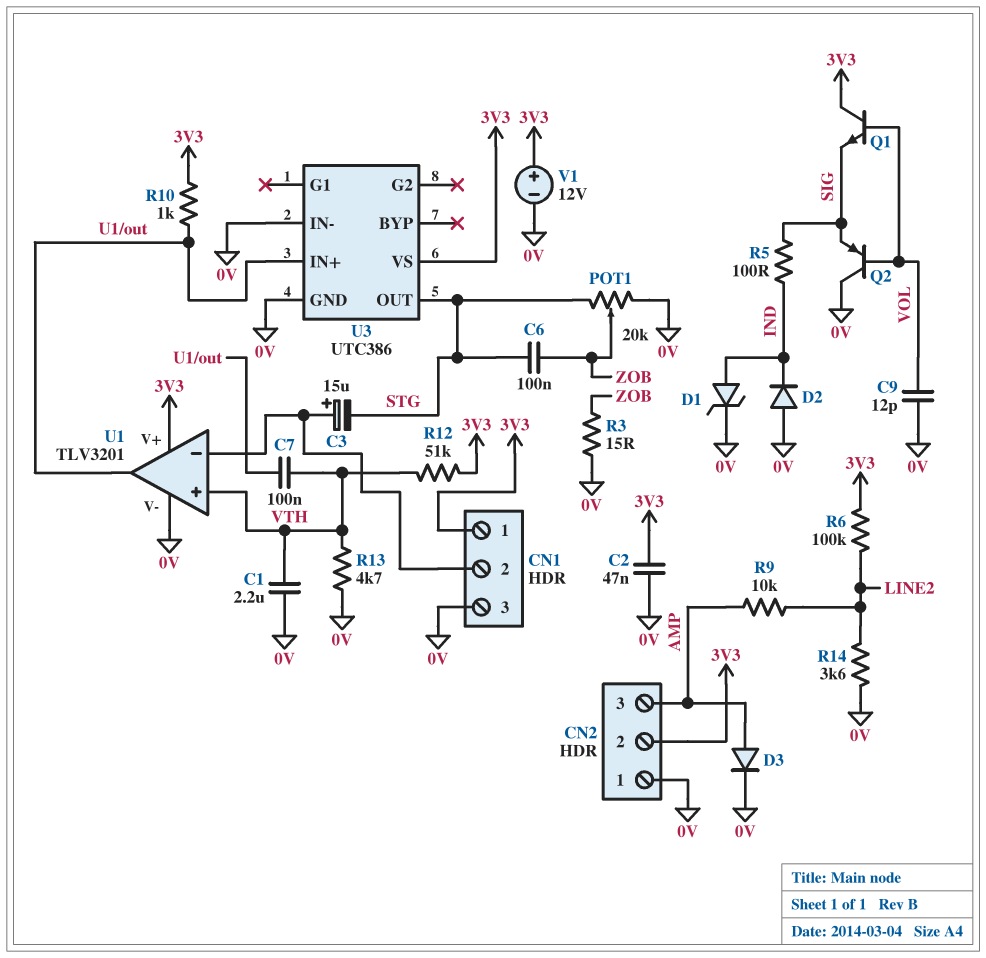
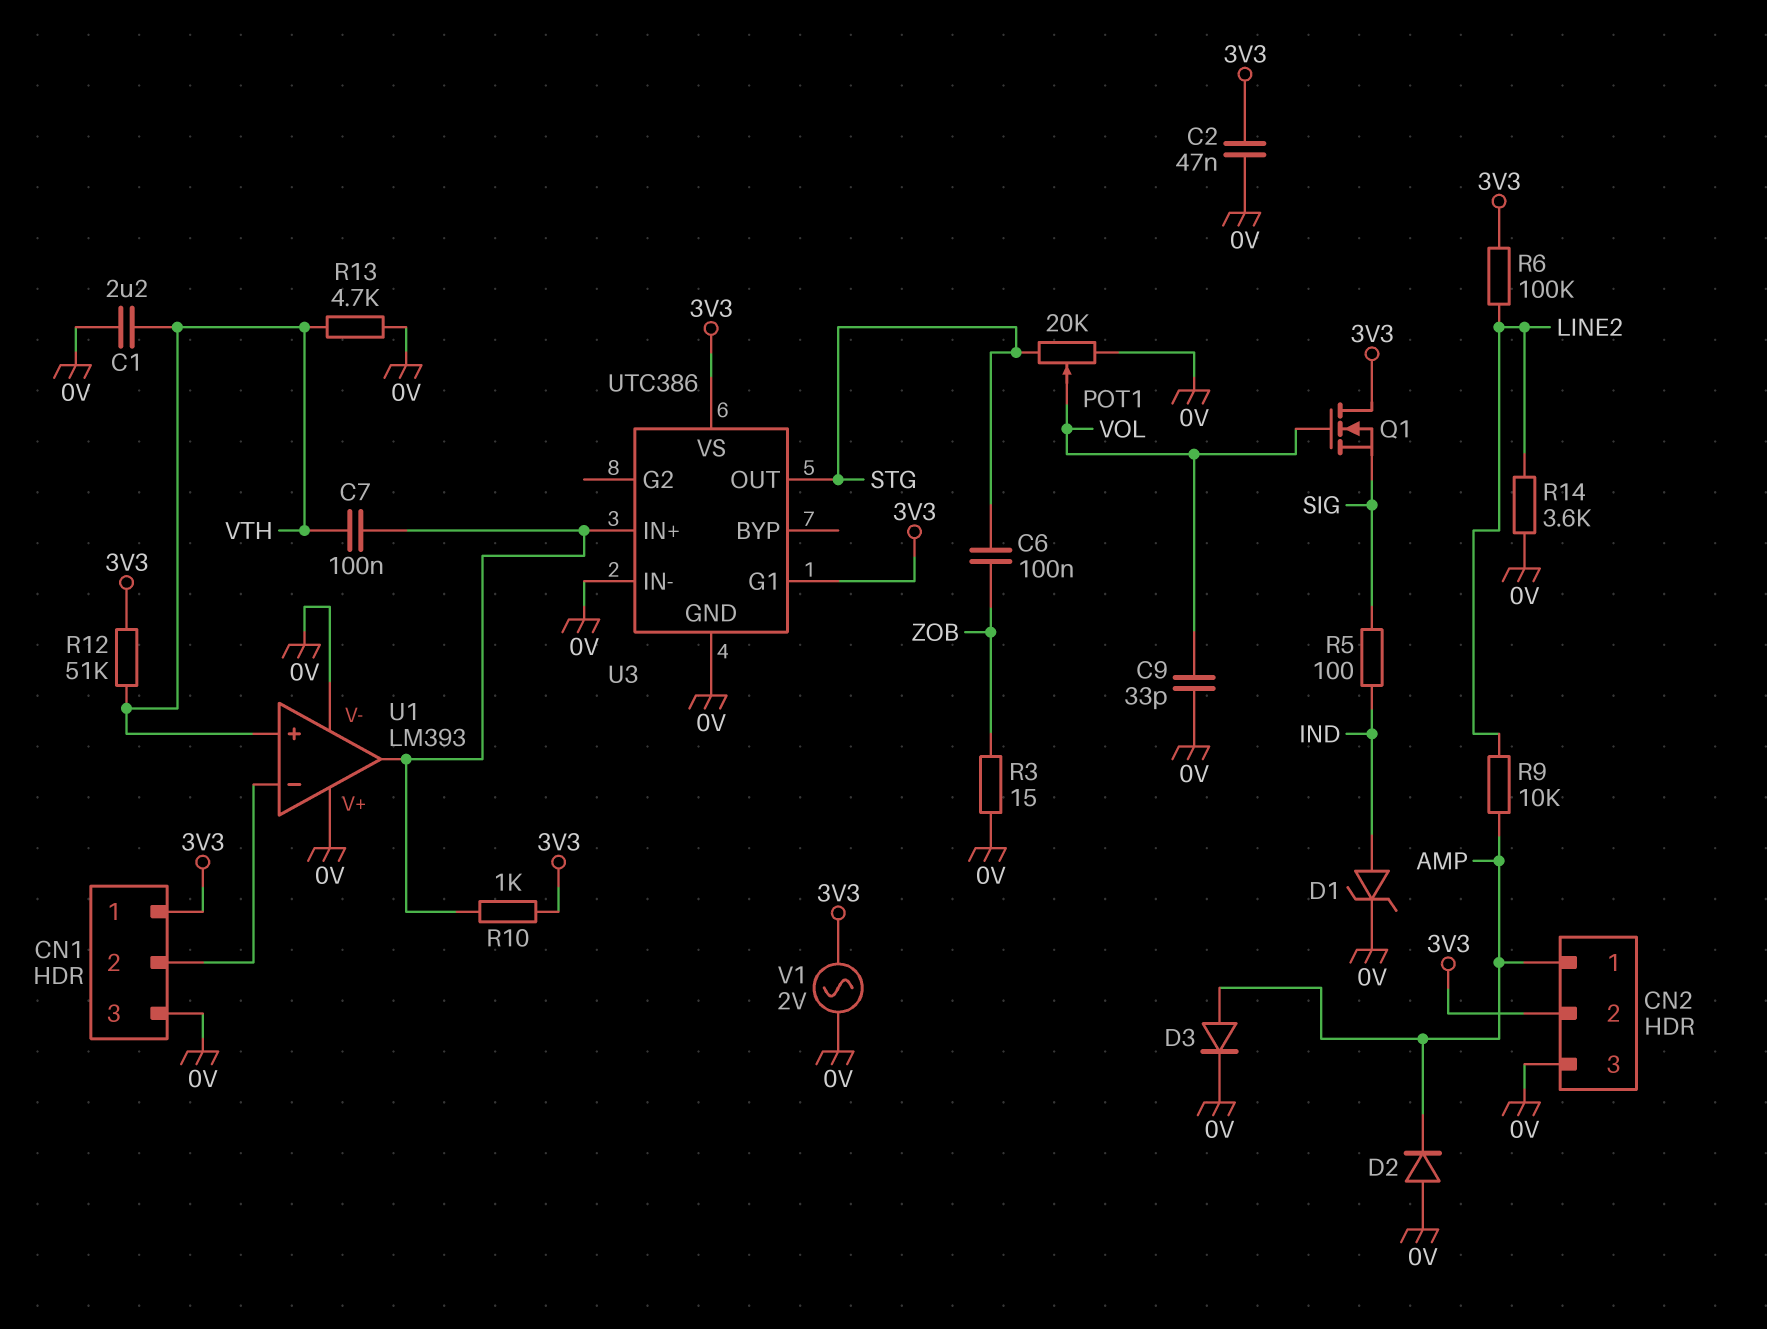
C3: 15uF (plus CN1/2, minus STG) -> none
C9: 12pF (0V, VOL) -> 33pF (0V, VOL)
CN2 pin 1: 0V -> AMP
CN2 pin 3: AMP -> 0V
D2: diode (A 0V, K IND) -> diode (A 0V, K AMP)
POT1: 20k (0V, STG, wiper ZOB) -> 20k (0V, STG, wiper VOL)
Q1: NPN (B VOL, C 3V3, E SIG) -> NMOS (G VOL, D 3V3, S SIG)
Q2: PNP (B VOL, C 0V, E SIG) -> none
U1: TLV3201 -> LM393
U1 pin V+: 3V3 -> 0V
U3 pin G1: none -> 3V3
V1: 12V (plus 3V3, minus 0V) -> AC 2V (0V, 3V3)

